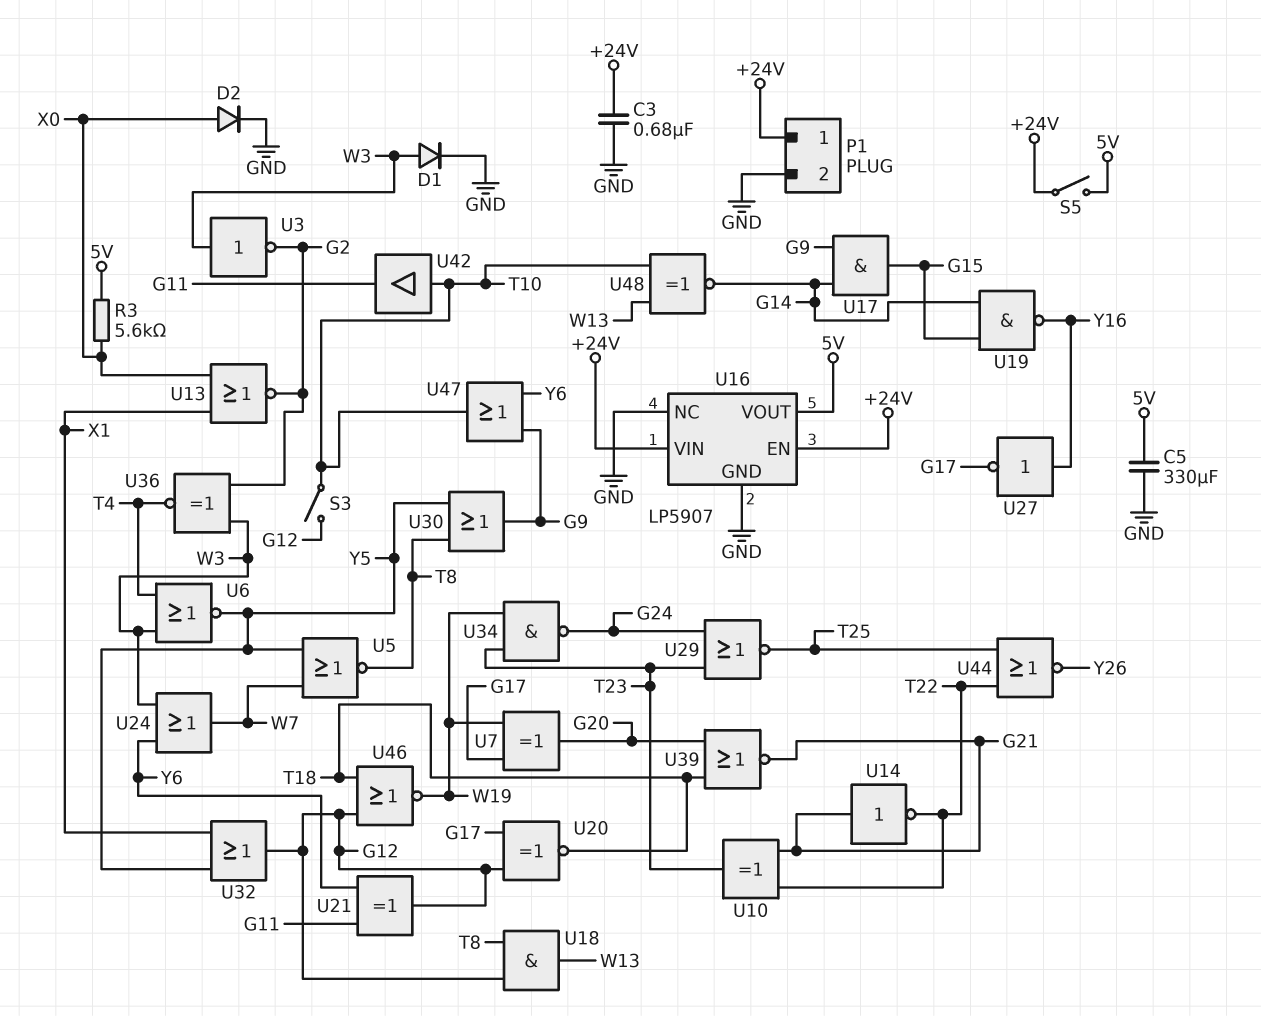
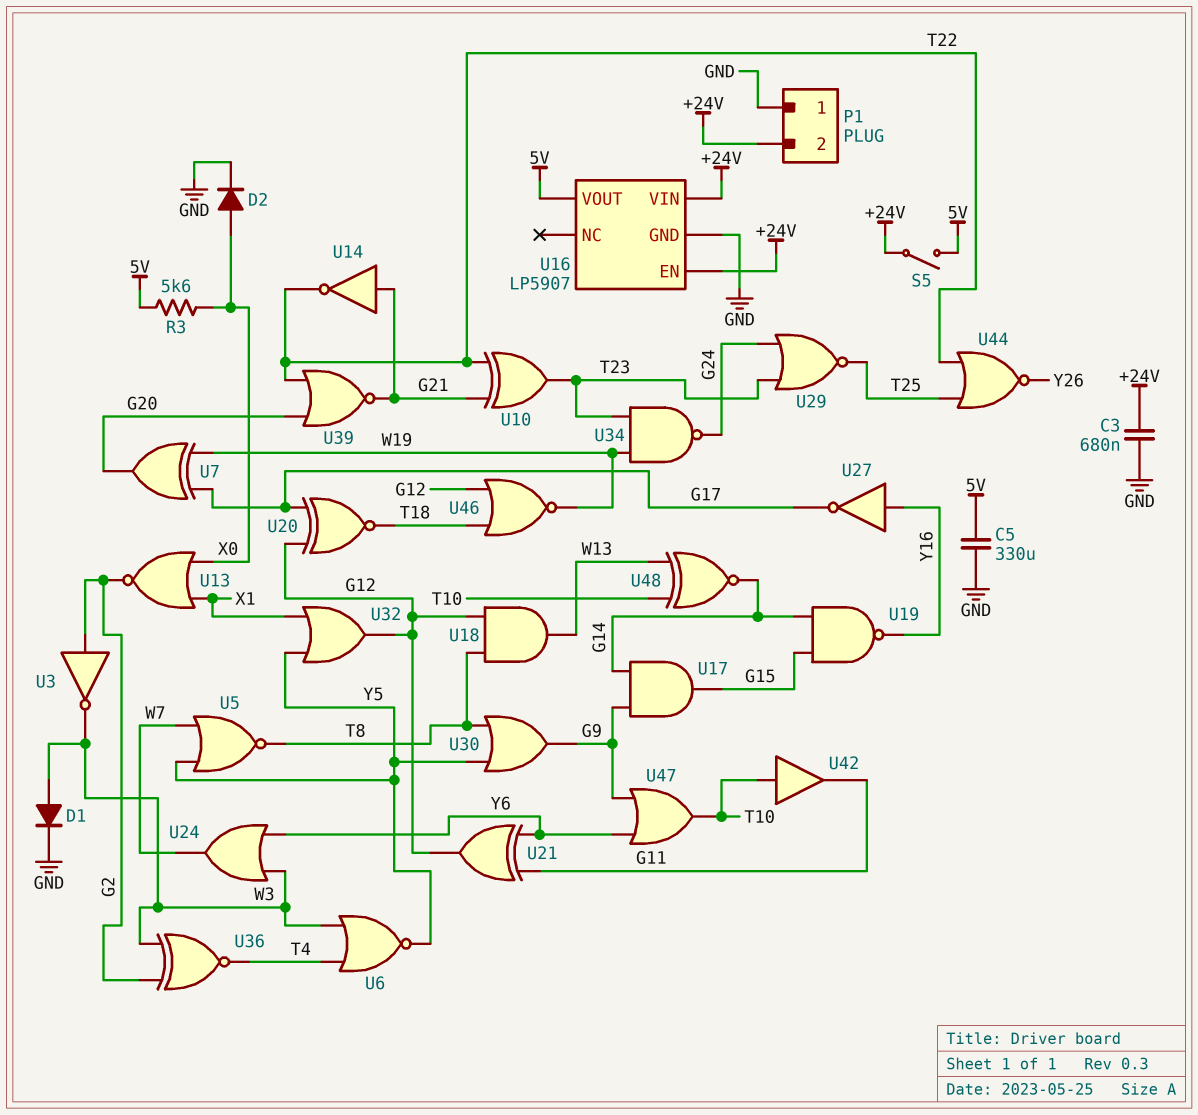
P1 pin 1: +24V -> GND
P1 pin 2: GND -> +24V
S3: switch (G12, T10) -> none
U3: NOT (in W3, out G2) -> NOT (in G2, out W3)
U16 pin NC: GND -> none
U39: NOR (in G20, in T18, out G21) -> NOR (in G20, in T22, out G21)

